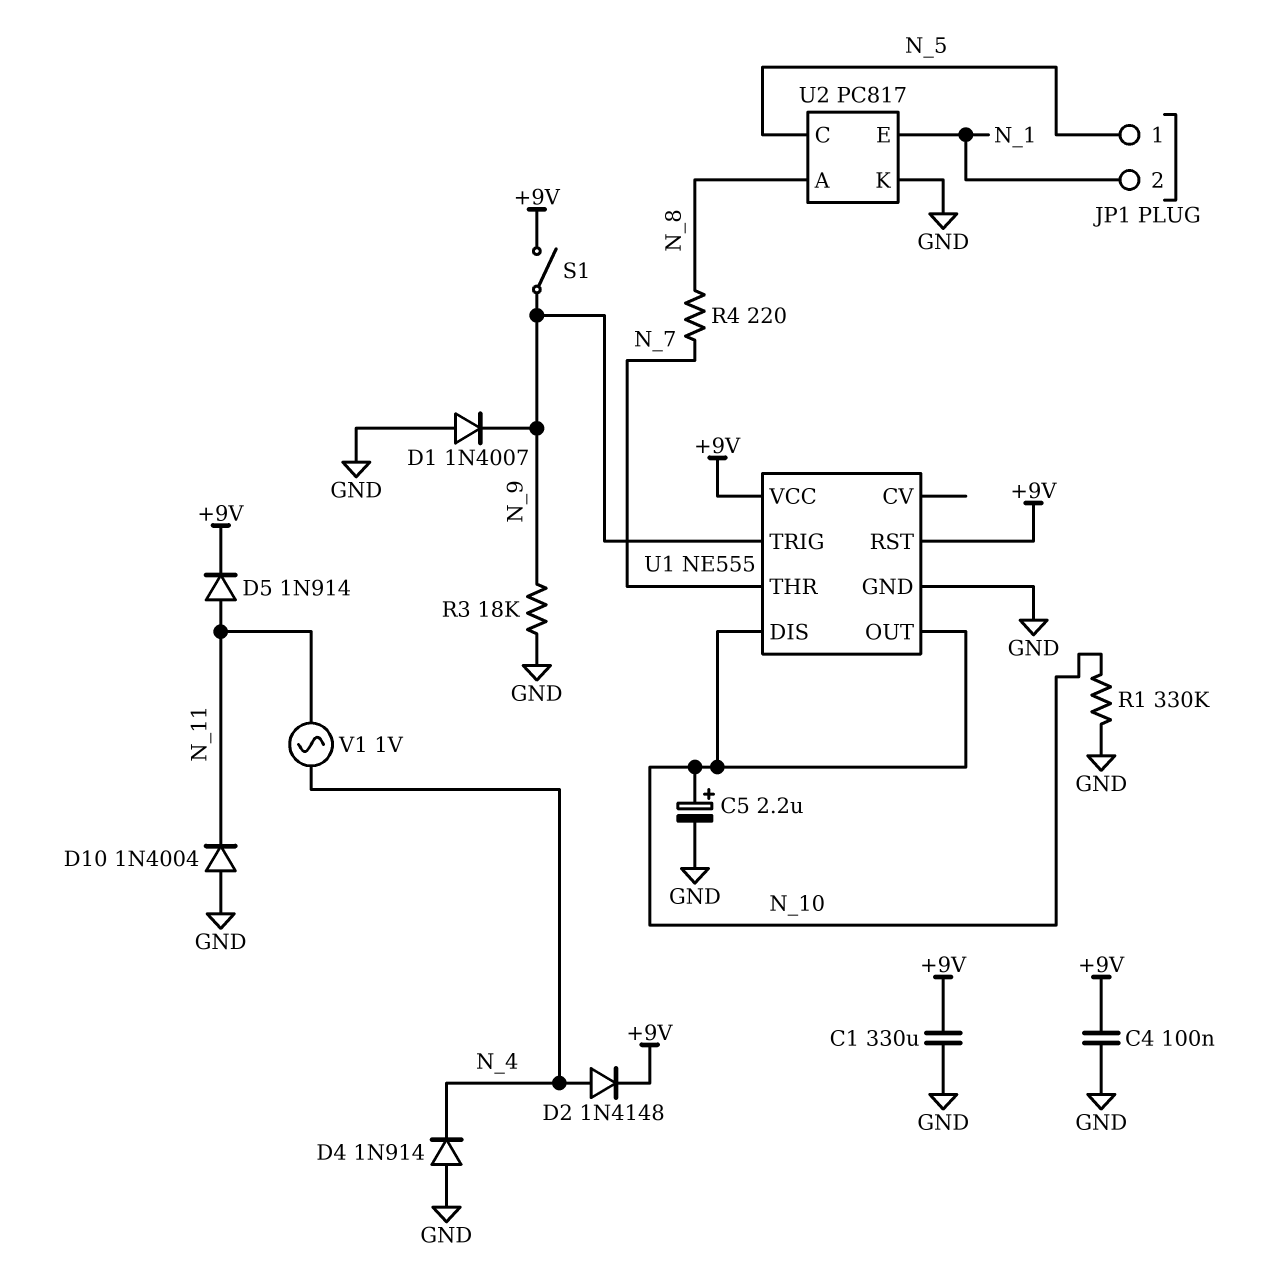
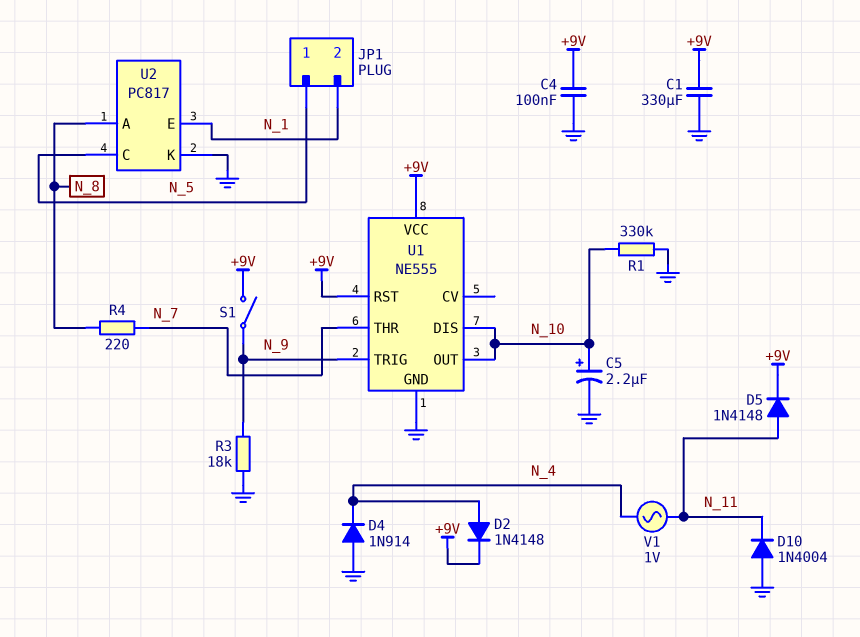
D1: diode 1N4007 (A GND, K N_9) -> none
D5: diode 1N914 (A N_11, K +9V) -> diode 1N4148 (A N_11, K +9V)

